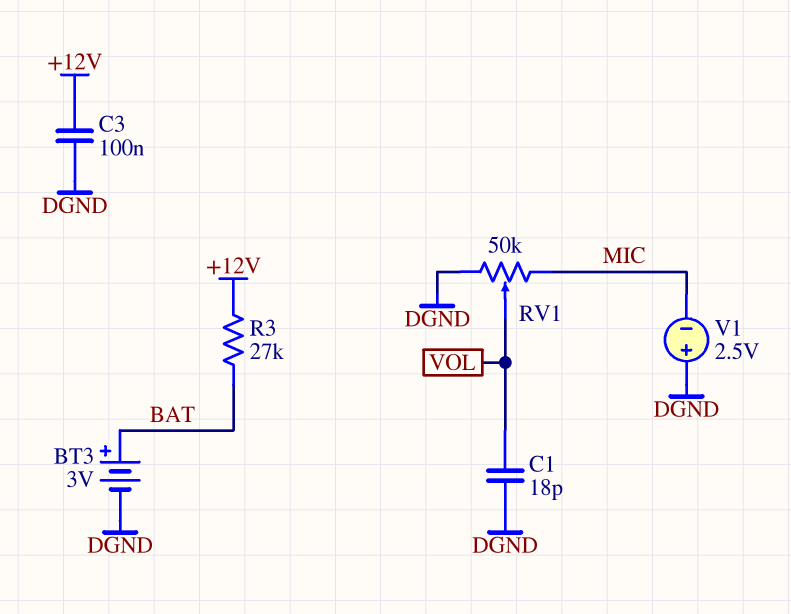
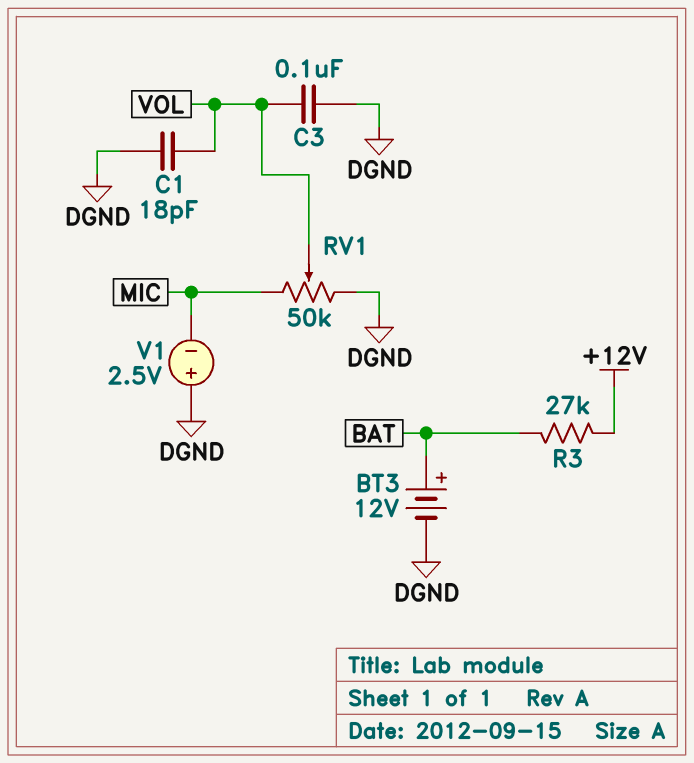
BT3: 3V (plus BAT, minus DGND) -> 12V (plus BAT, minus DGND)
C3: 100nF (+12V, DGND) -> 100nF (DGND, VOL)

